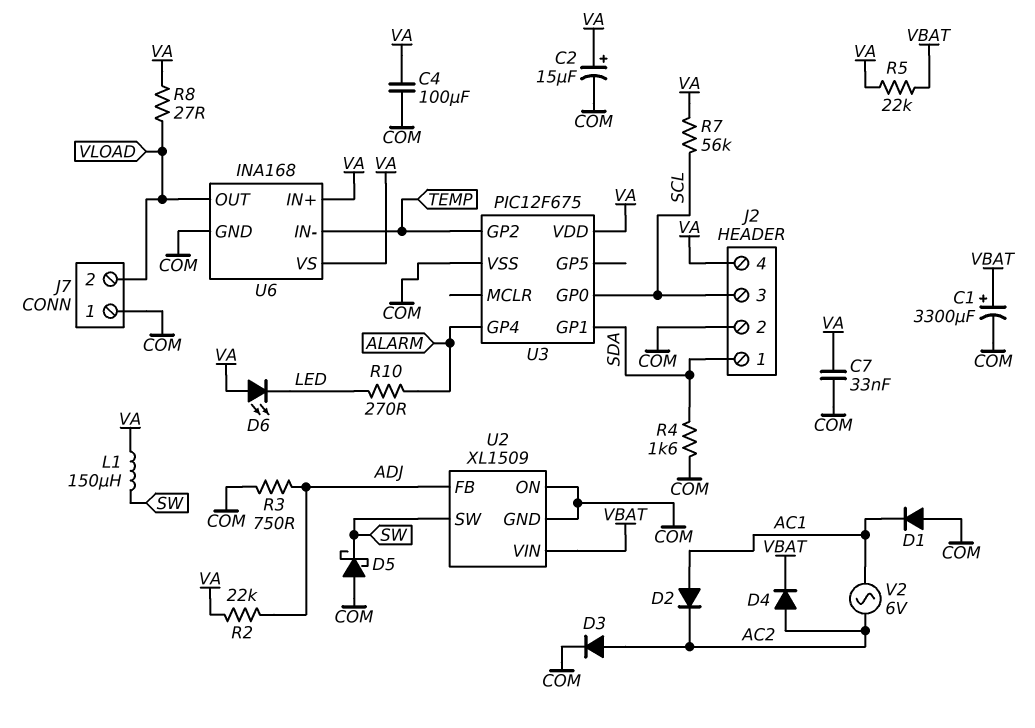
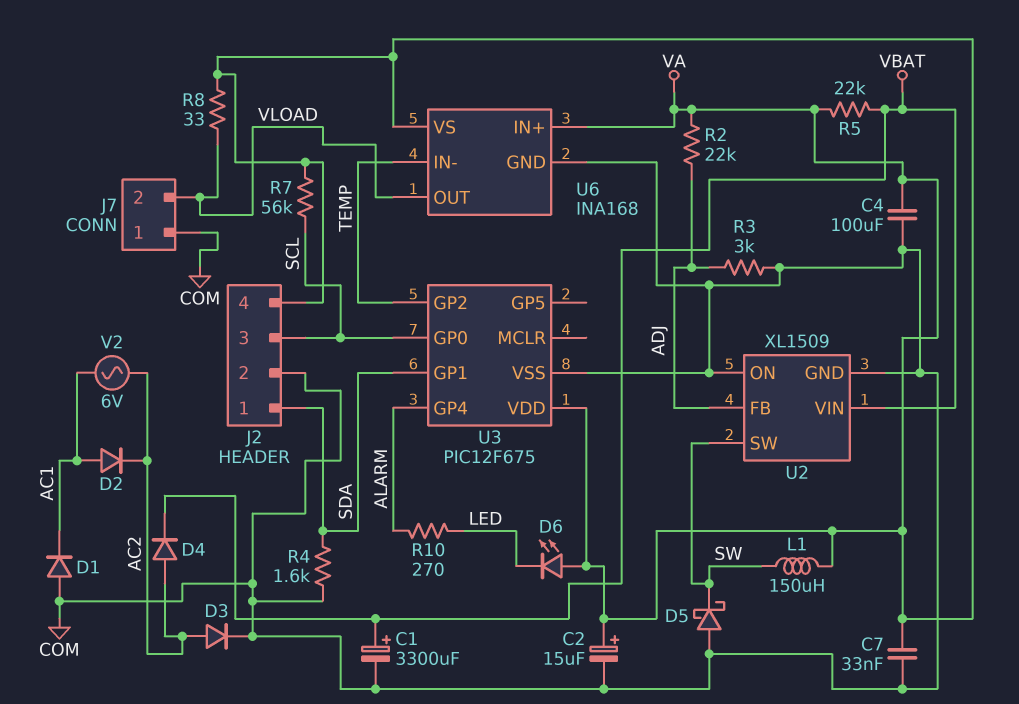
R3: 750 (ADJ, COM) -> 3k (ADJ, COM)
R8: 27 (VA, VLOAD) -> 33 (VA, VLOAD)

